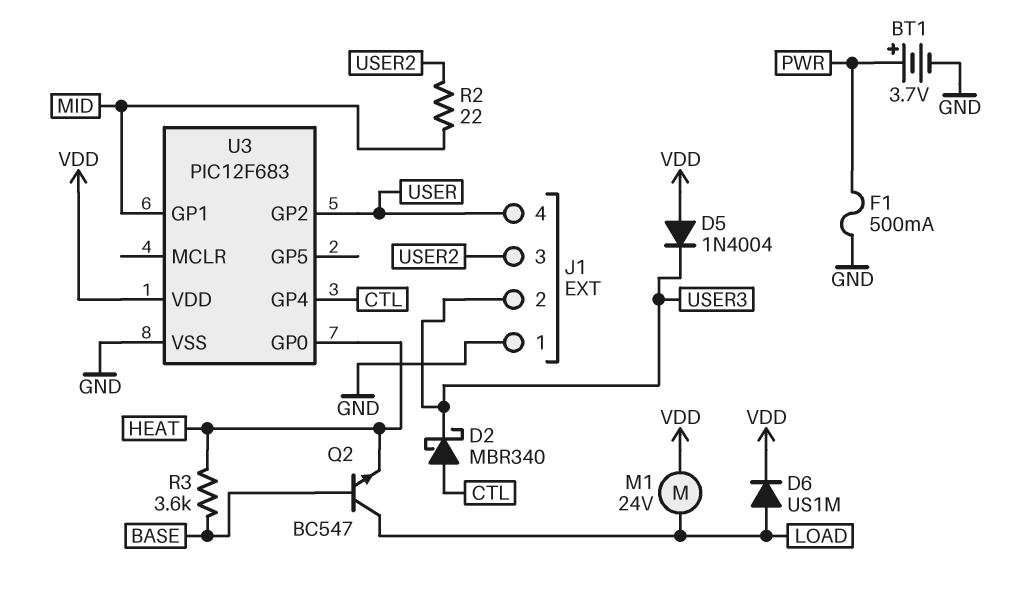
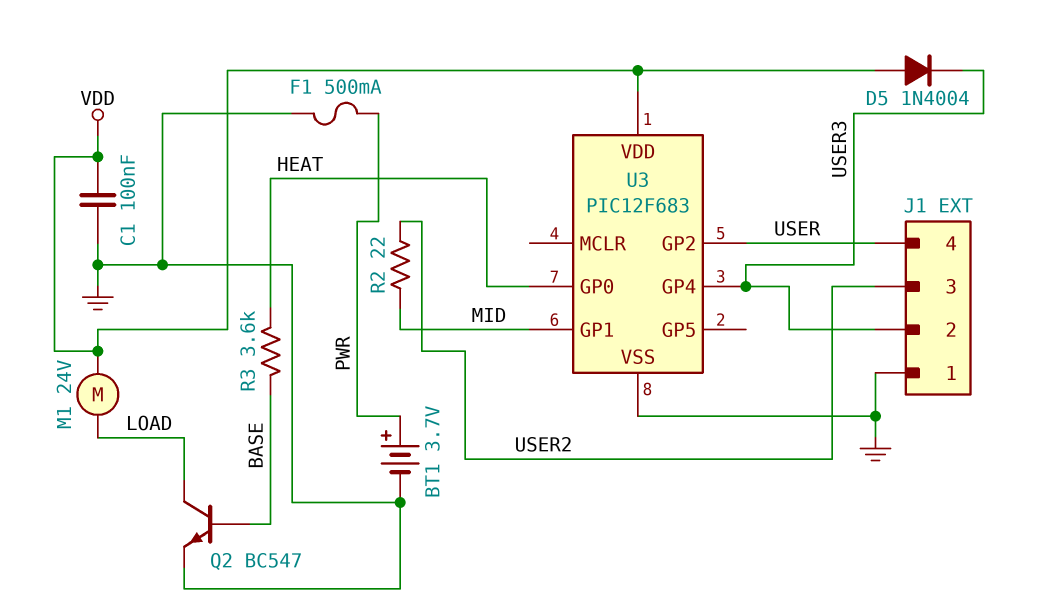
C1: none -> 100nF (GND, VDD)
D2: schottky MBR340 (A CTL, K USER3) -> none
D6: diode US1M (A LOAD, K VDD) -> none
Q2: NPN BC547 (B BASE, C LOAD, E HEAT) -> NPN BC547 (B BASE, C LOAD, E GND)
U3 pin GP4: CTL -> USER3

